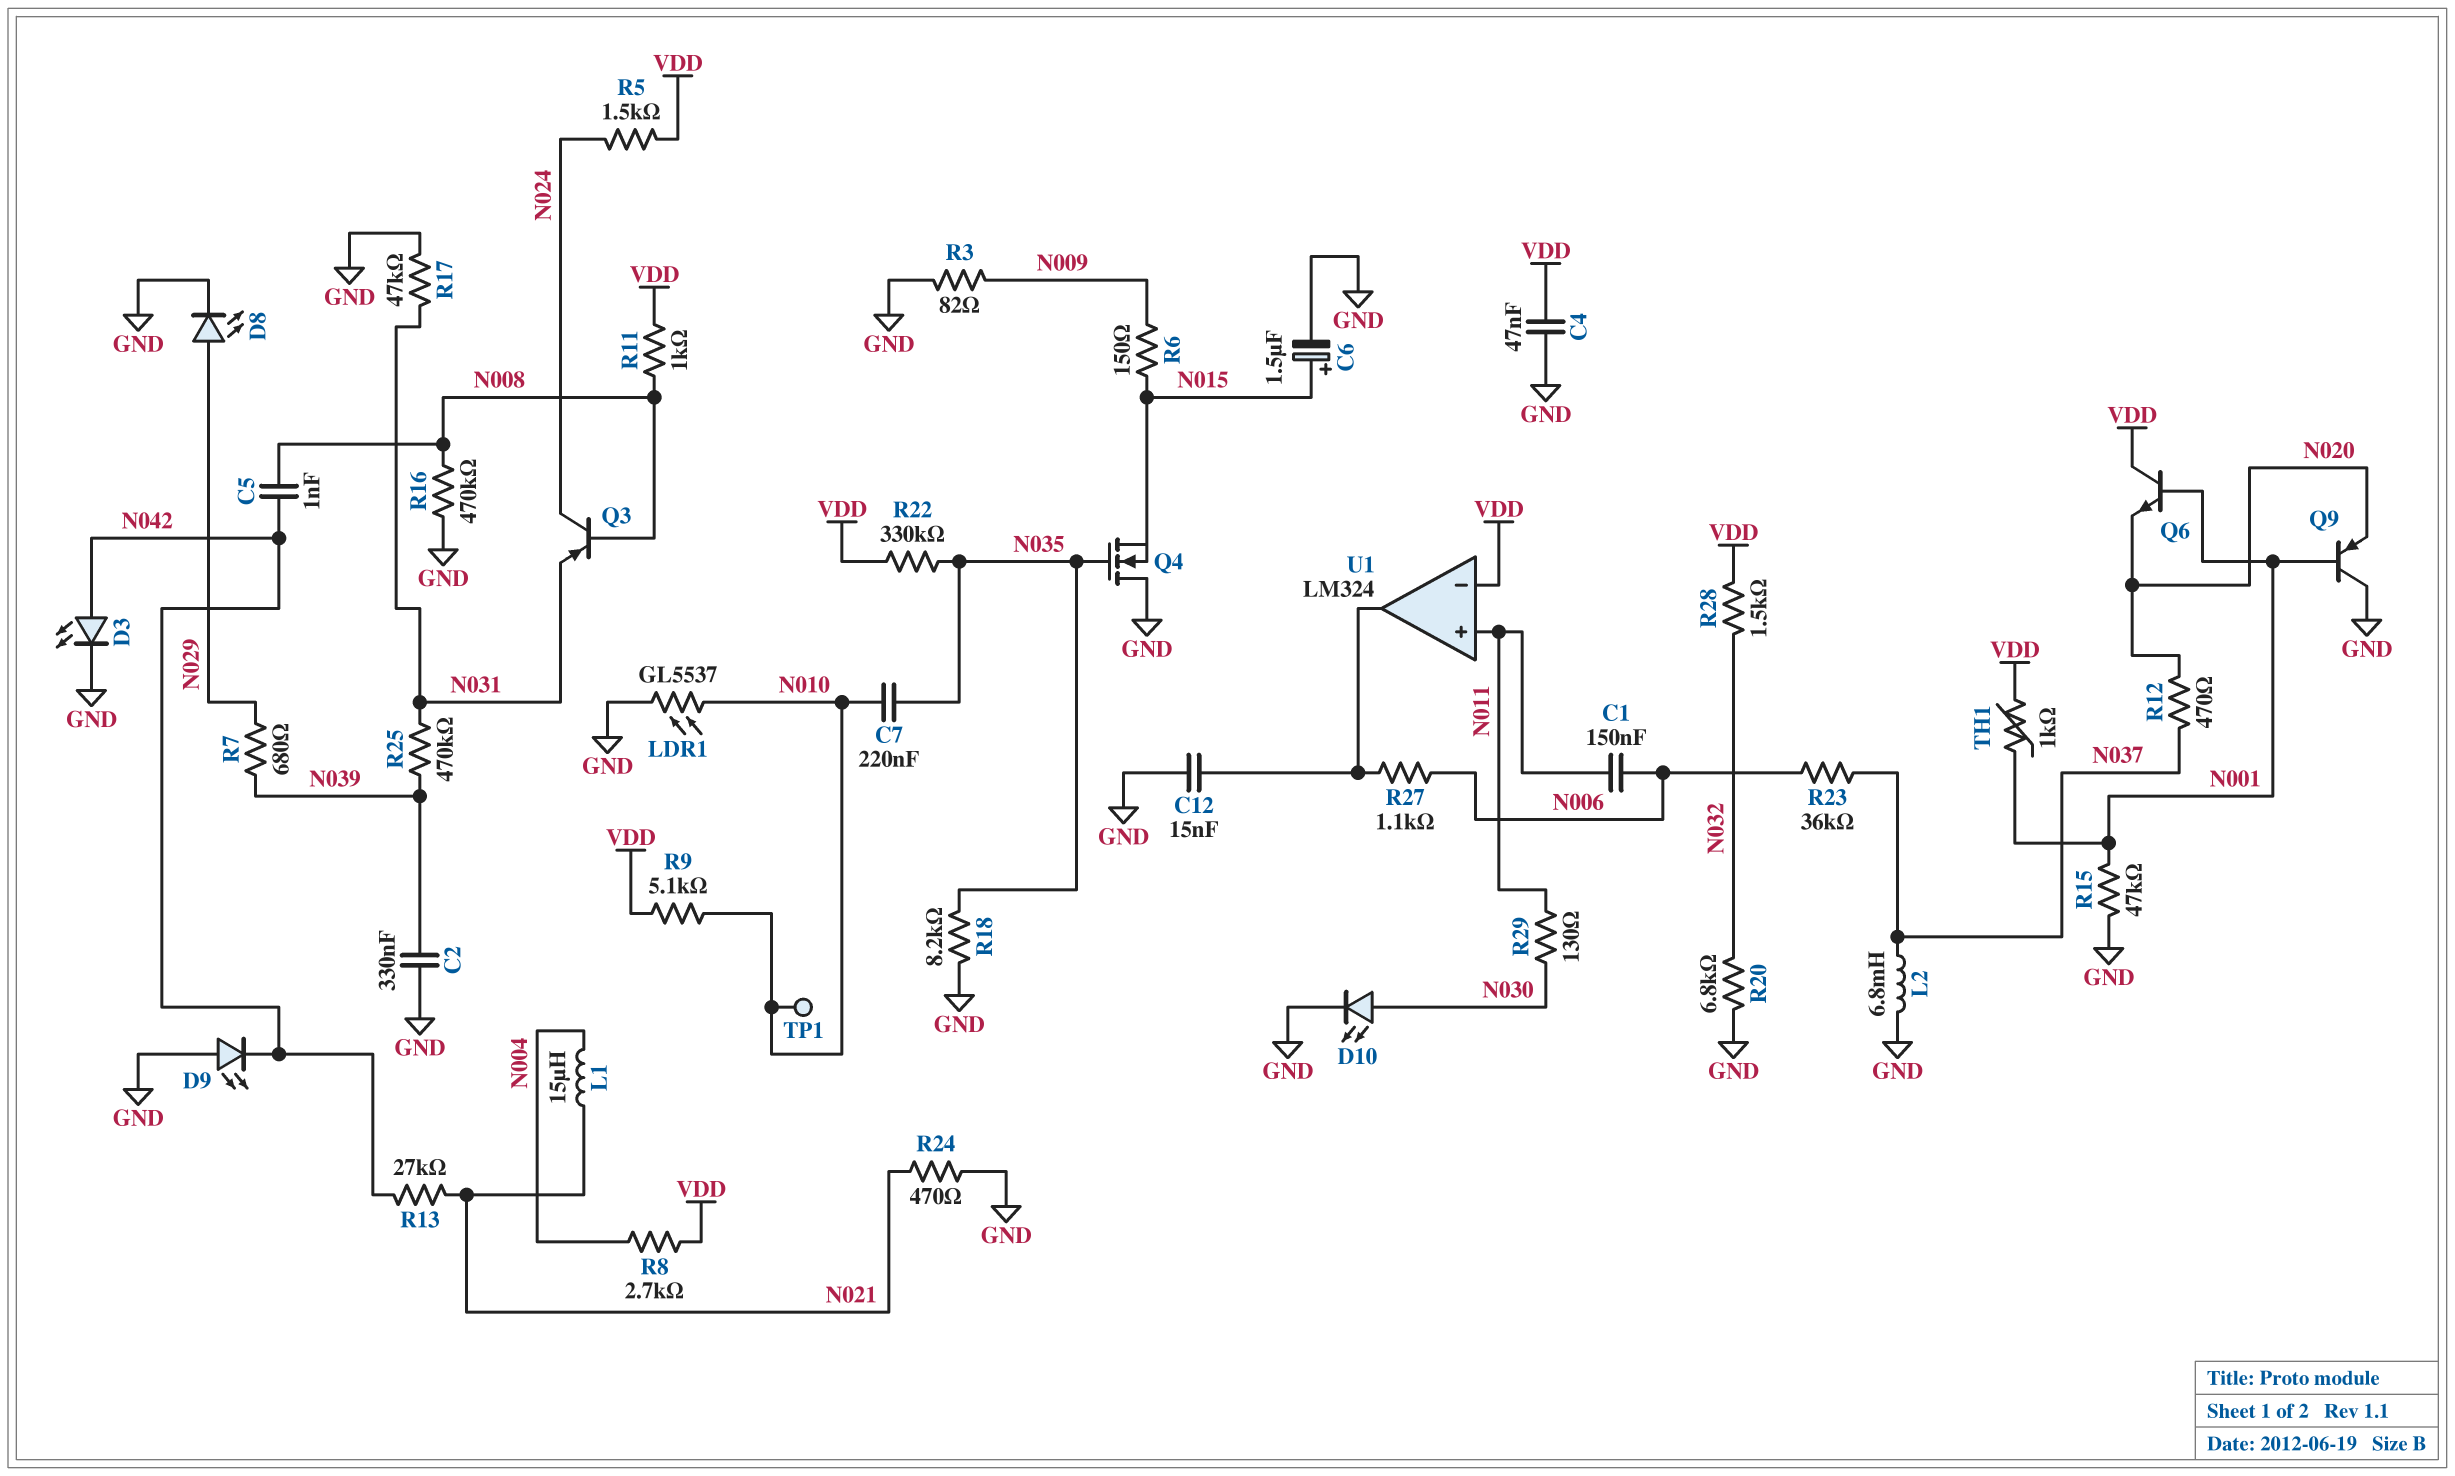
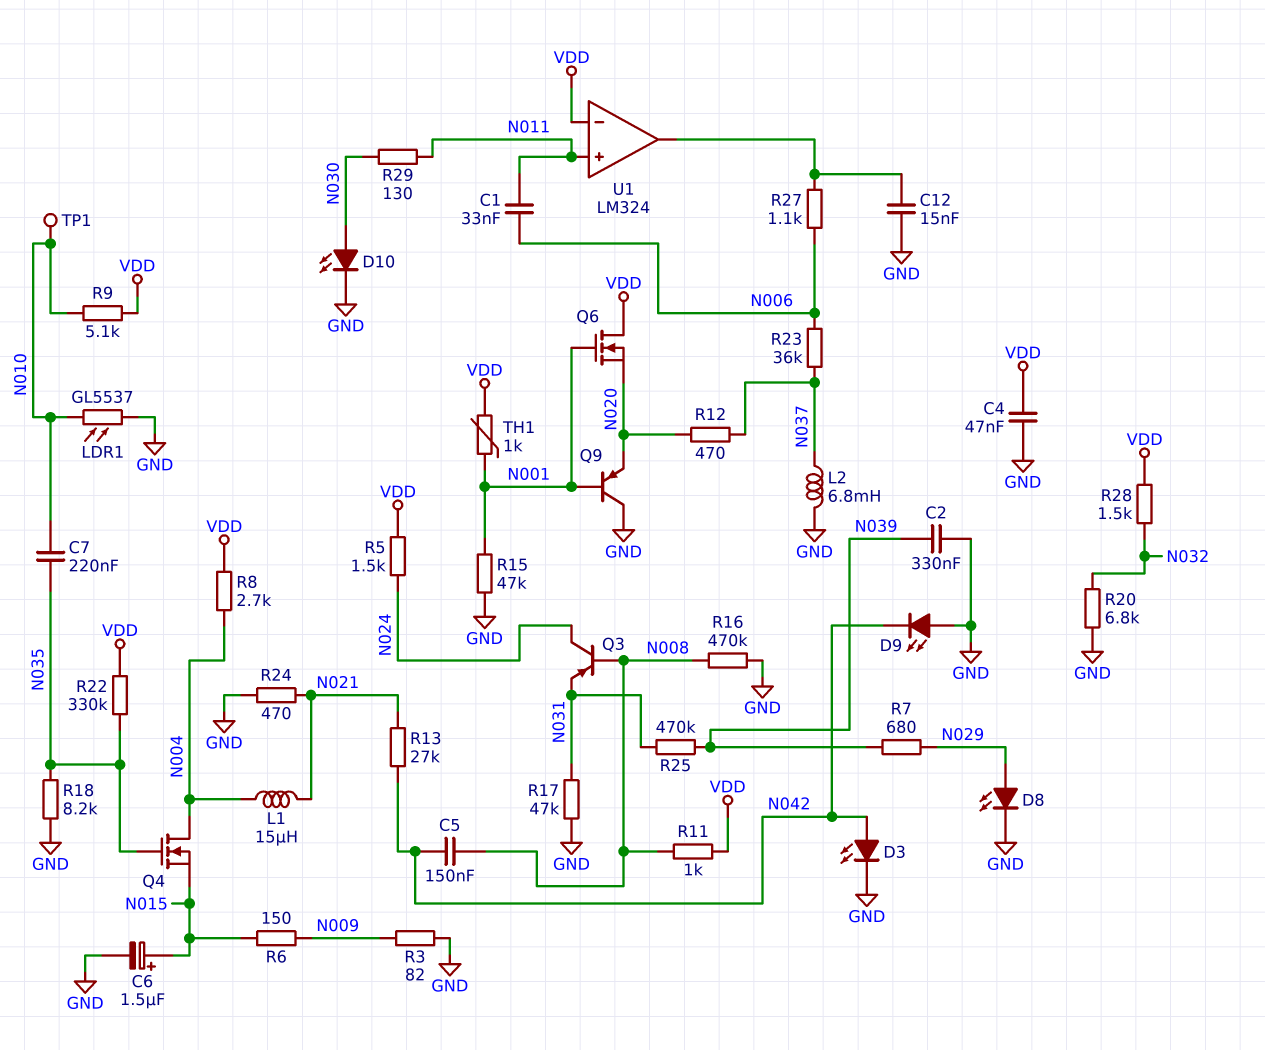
C1: 150nF (N006, N011) -> 33nF (N006, N011)
C5: 1nF (N008, N042) -> 150nF (N008, N042)
Q4: NMOS (G N035, D GND, S N015) -> NMOS (G N035, D N004, S N015)
Q6: NPN (B N001, C VDD, E N020) -> NMOS (G N001, D VDD, S N020)

